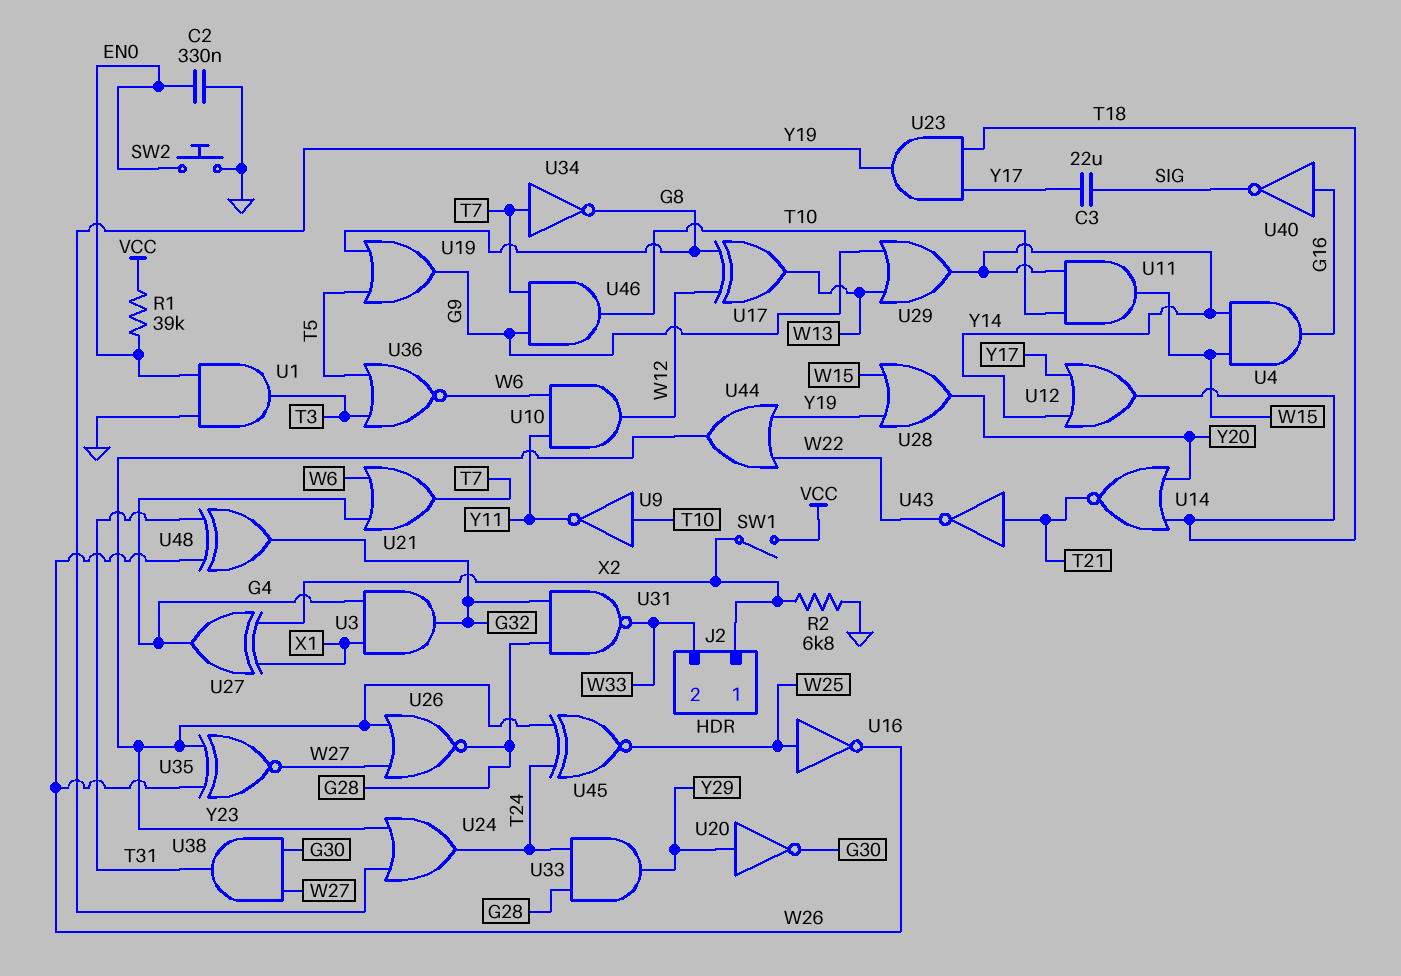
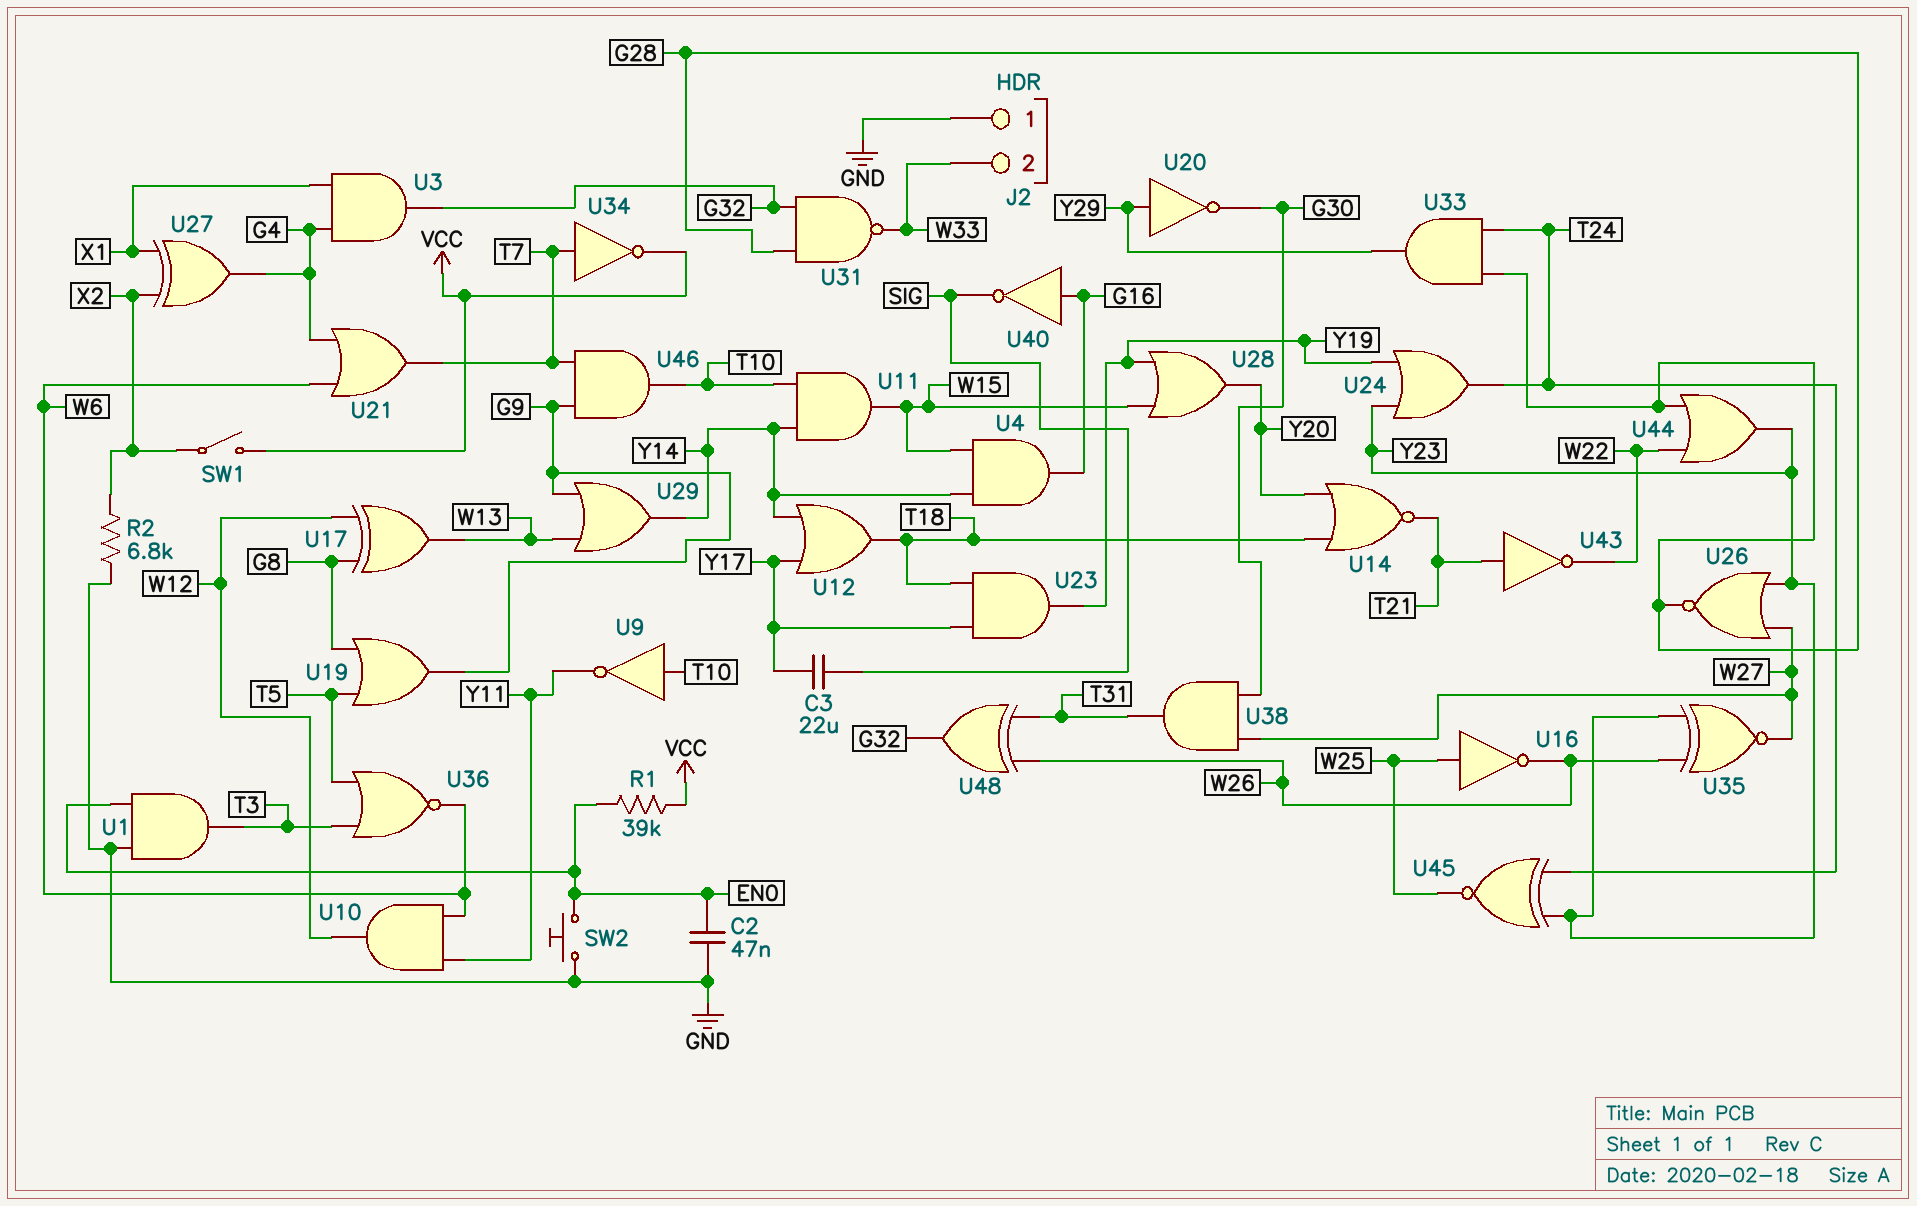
C2: 330nF (EN0, GND) -> 47nF (EN0, GND)
J2 pin 1: X2 -> GND
U34: NOT (in T7, out G8) -> NOT (in T7, out VCC)
U44: OR (in W22, in Y19, out Y23) -> OR (in G28, in W22, out Y23)

